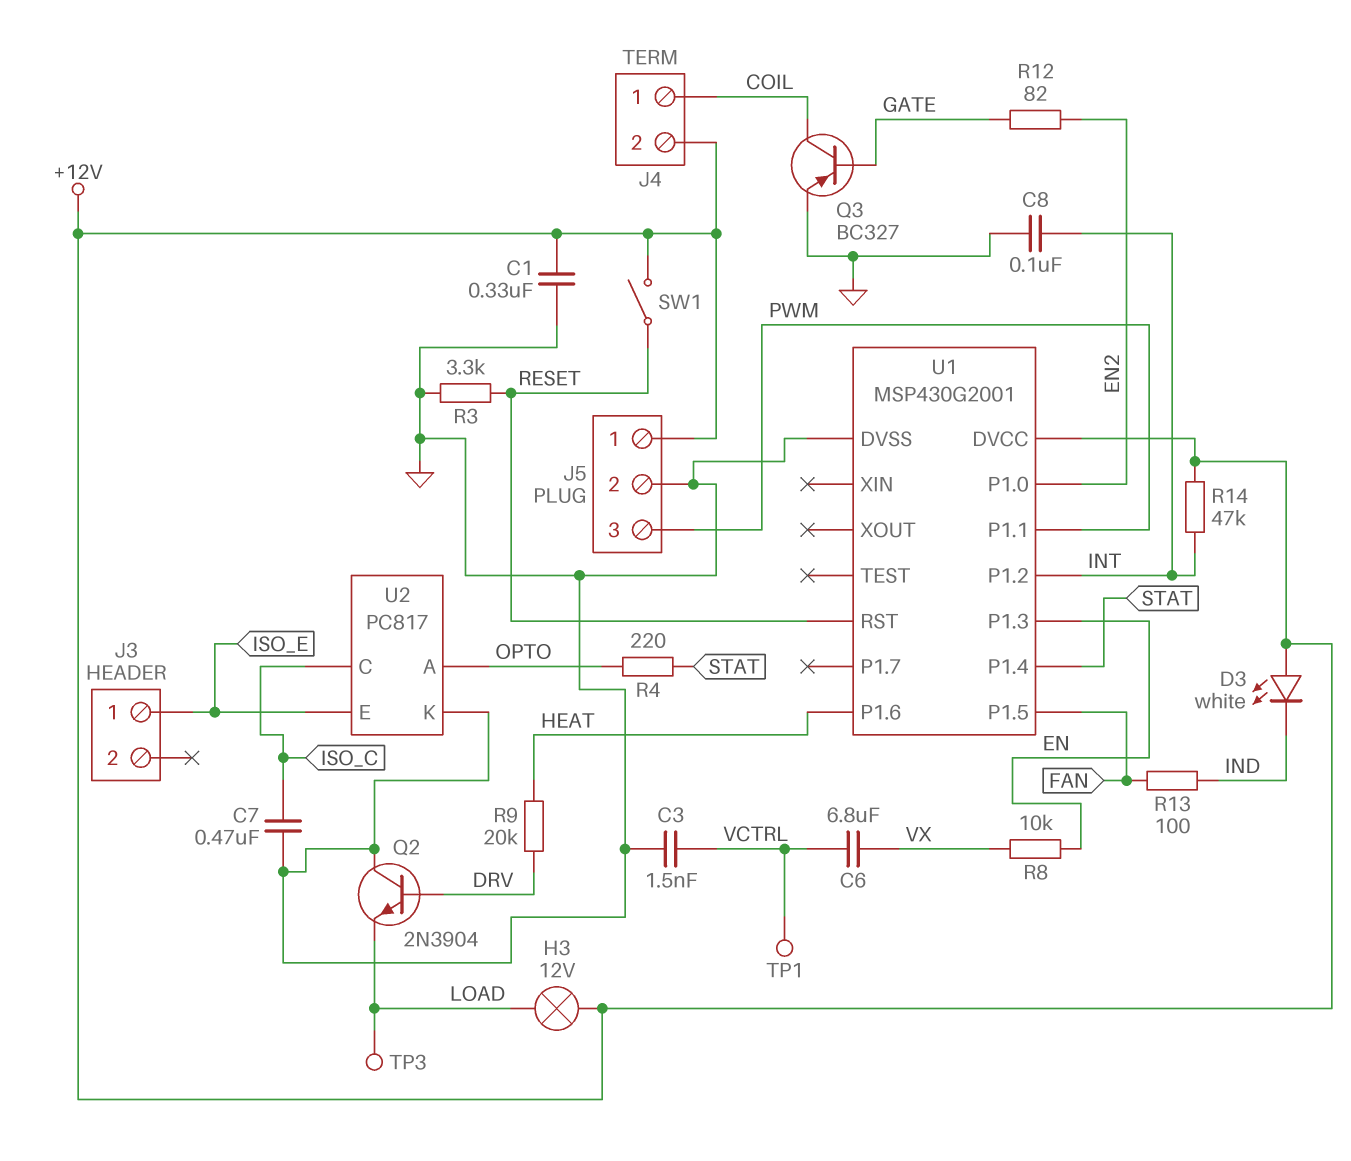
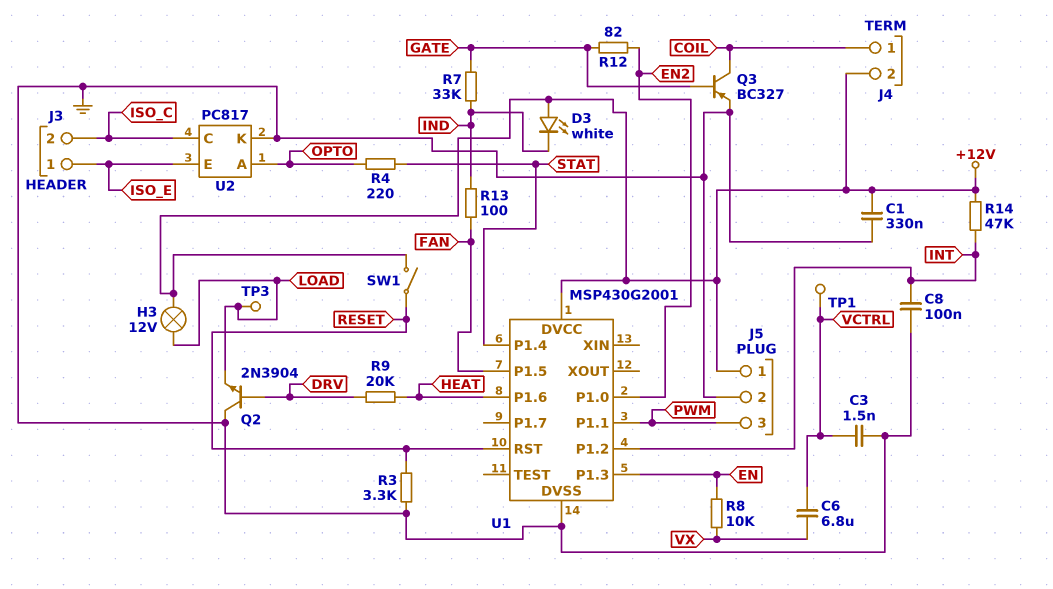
C7: 470nF (GND, ISO_C) -> none
J3 pin 2: none -> ISO_C
R7: none -> 33k (GATE, IND)

